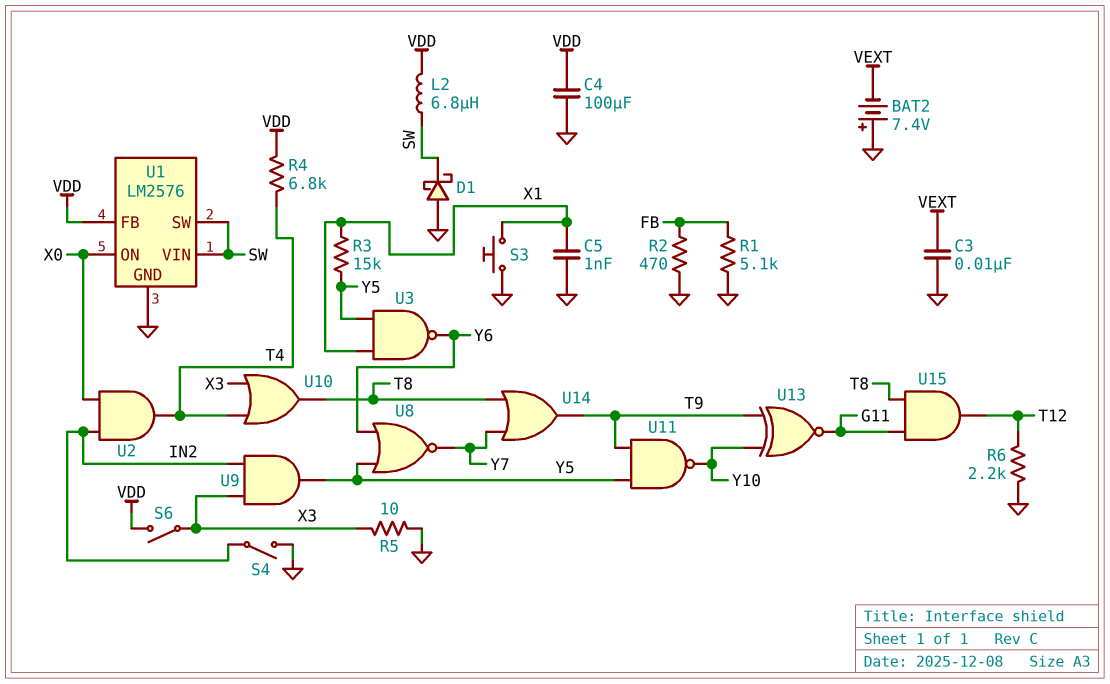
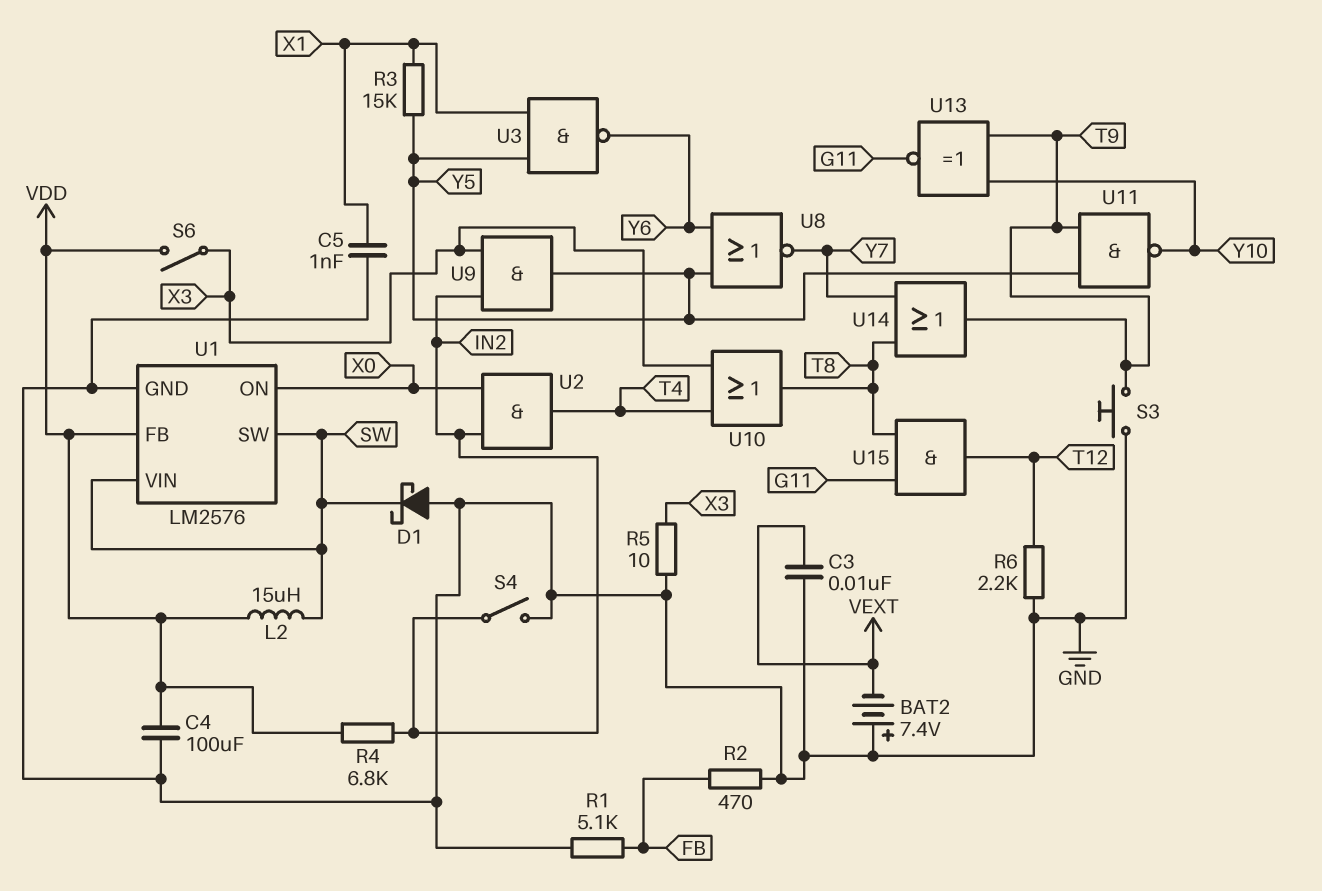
L2: 6.8uH (SW, VDD) -> 15uH (SW, VDD)
R4: 6.8k (T4, VDD) -> 6.8k (IN2, VDD)
S3: button (GND, X1) -> button (GND, T9)

